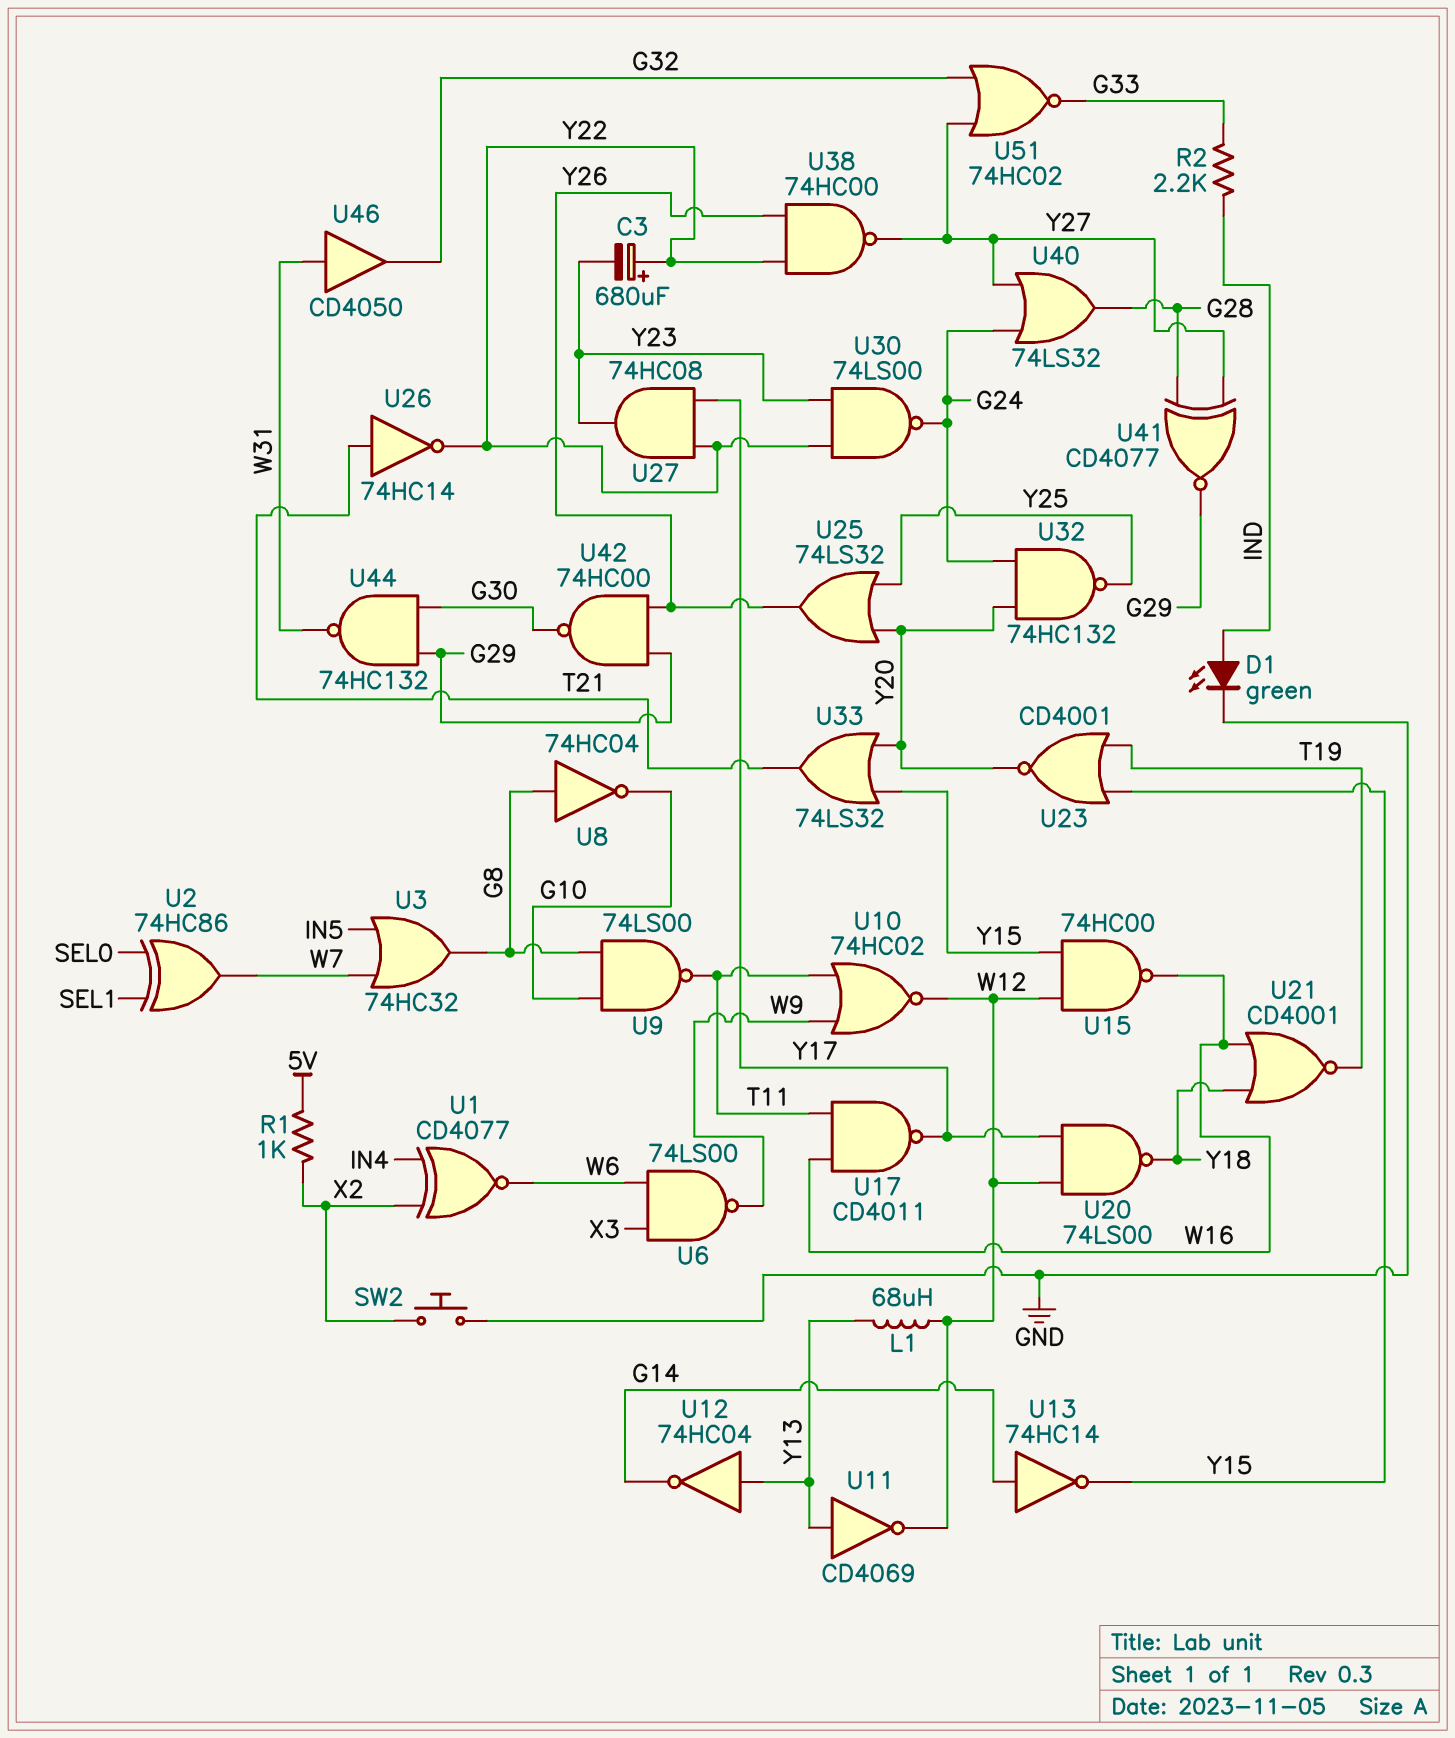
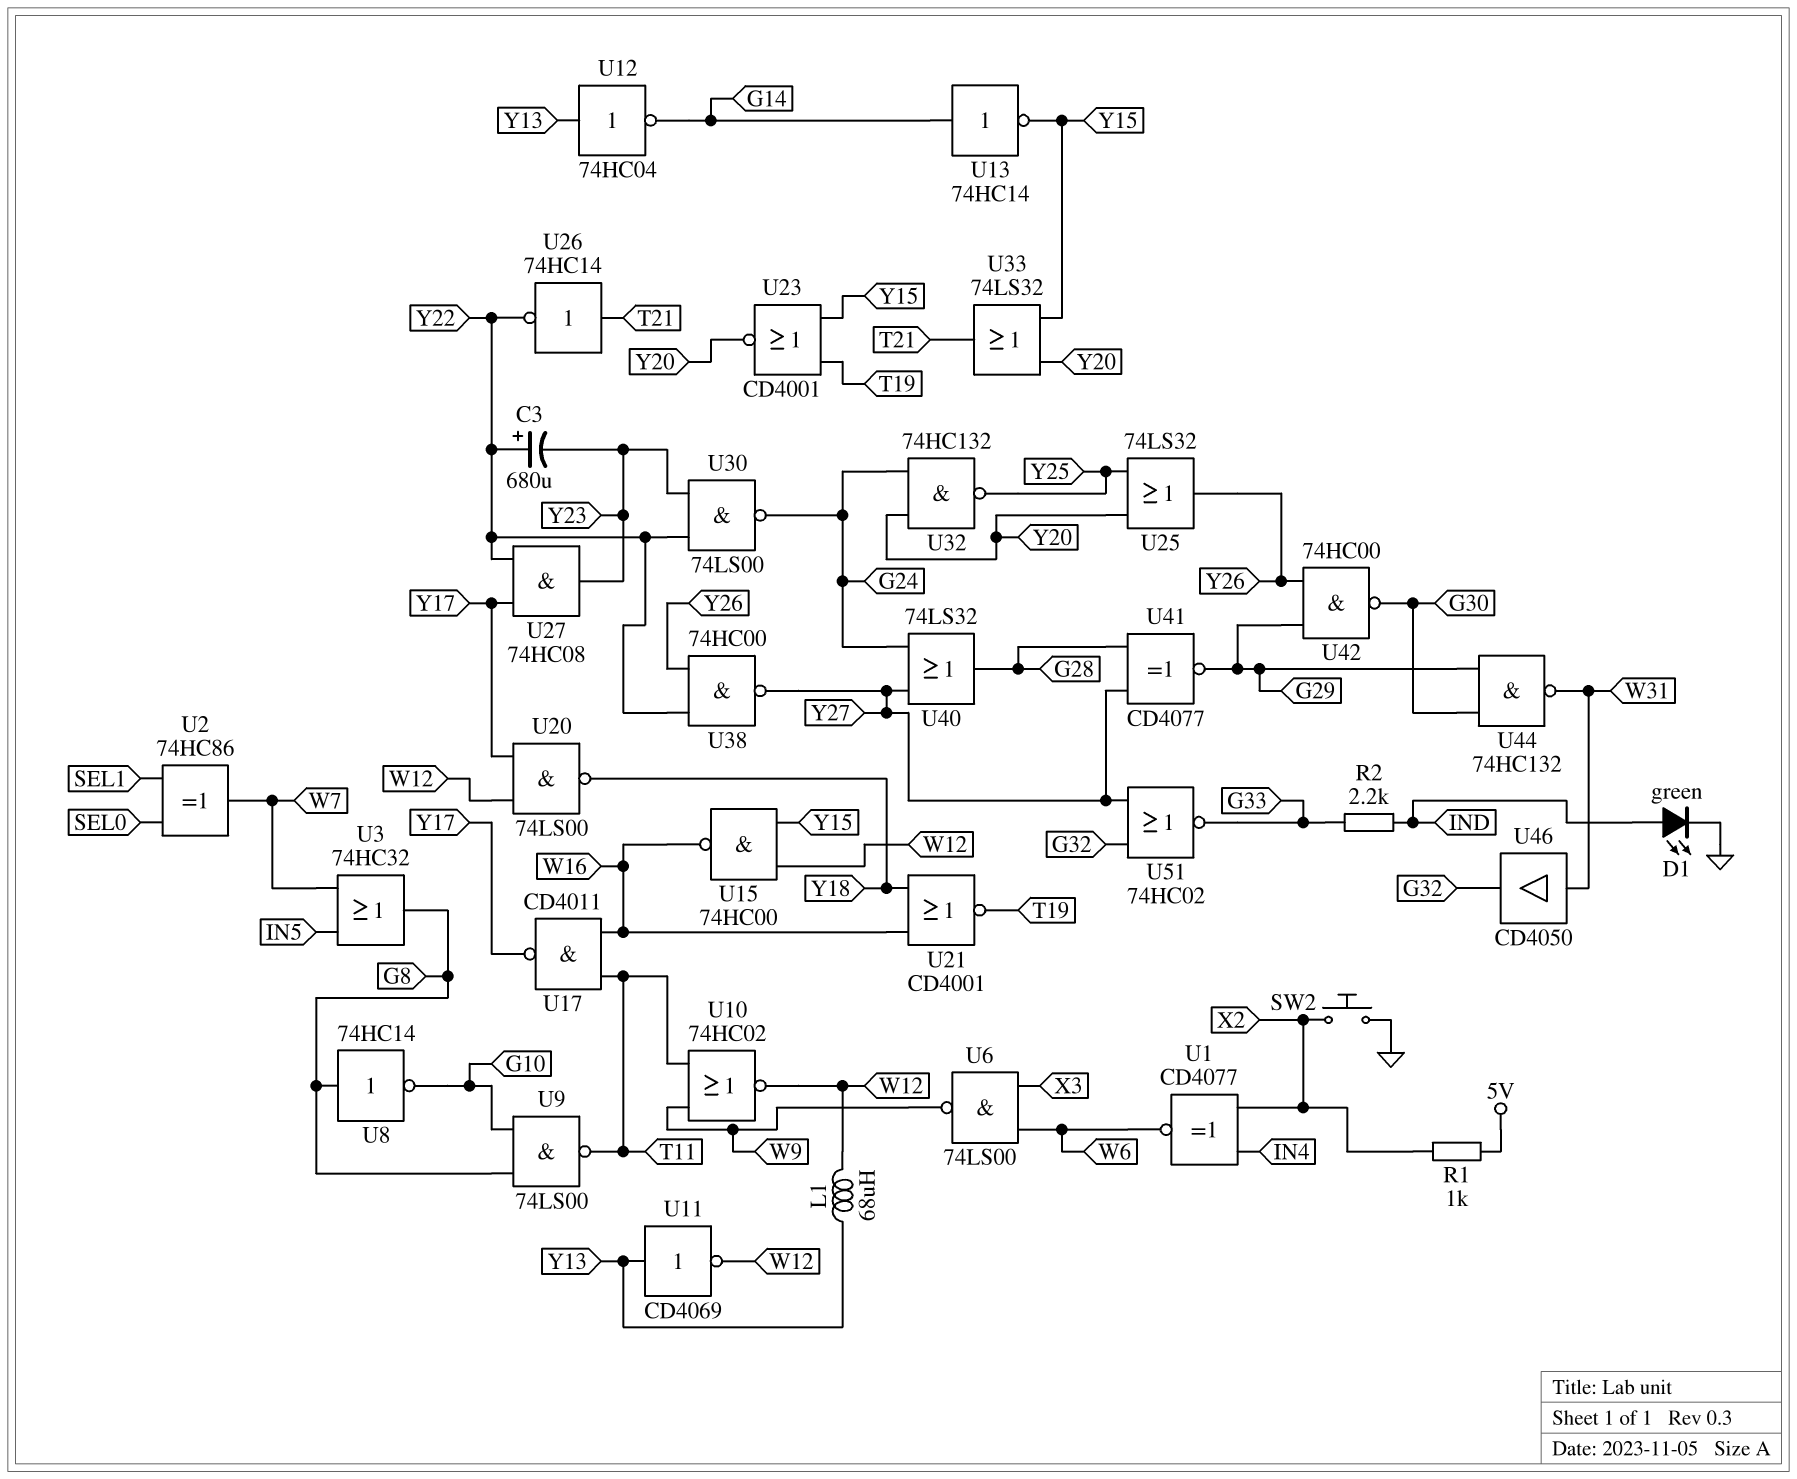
U8: NOT 74HC04 (in G8, out G10) -> NOT 74HC14 (in G8, out G10)

